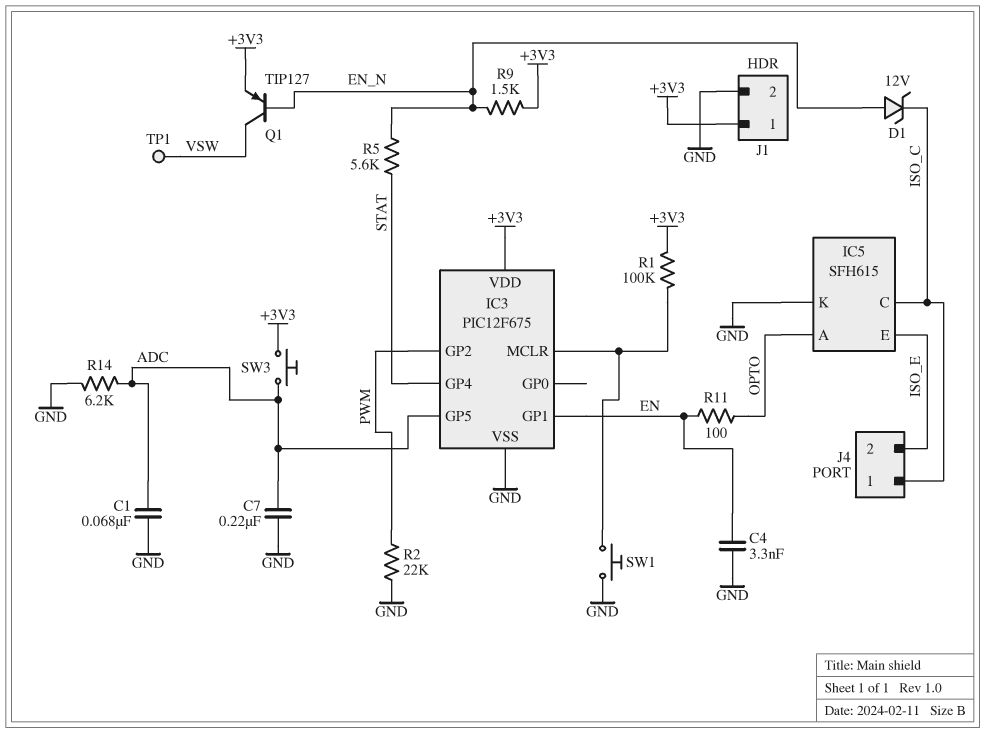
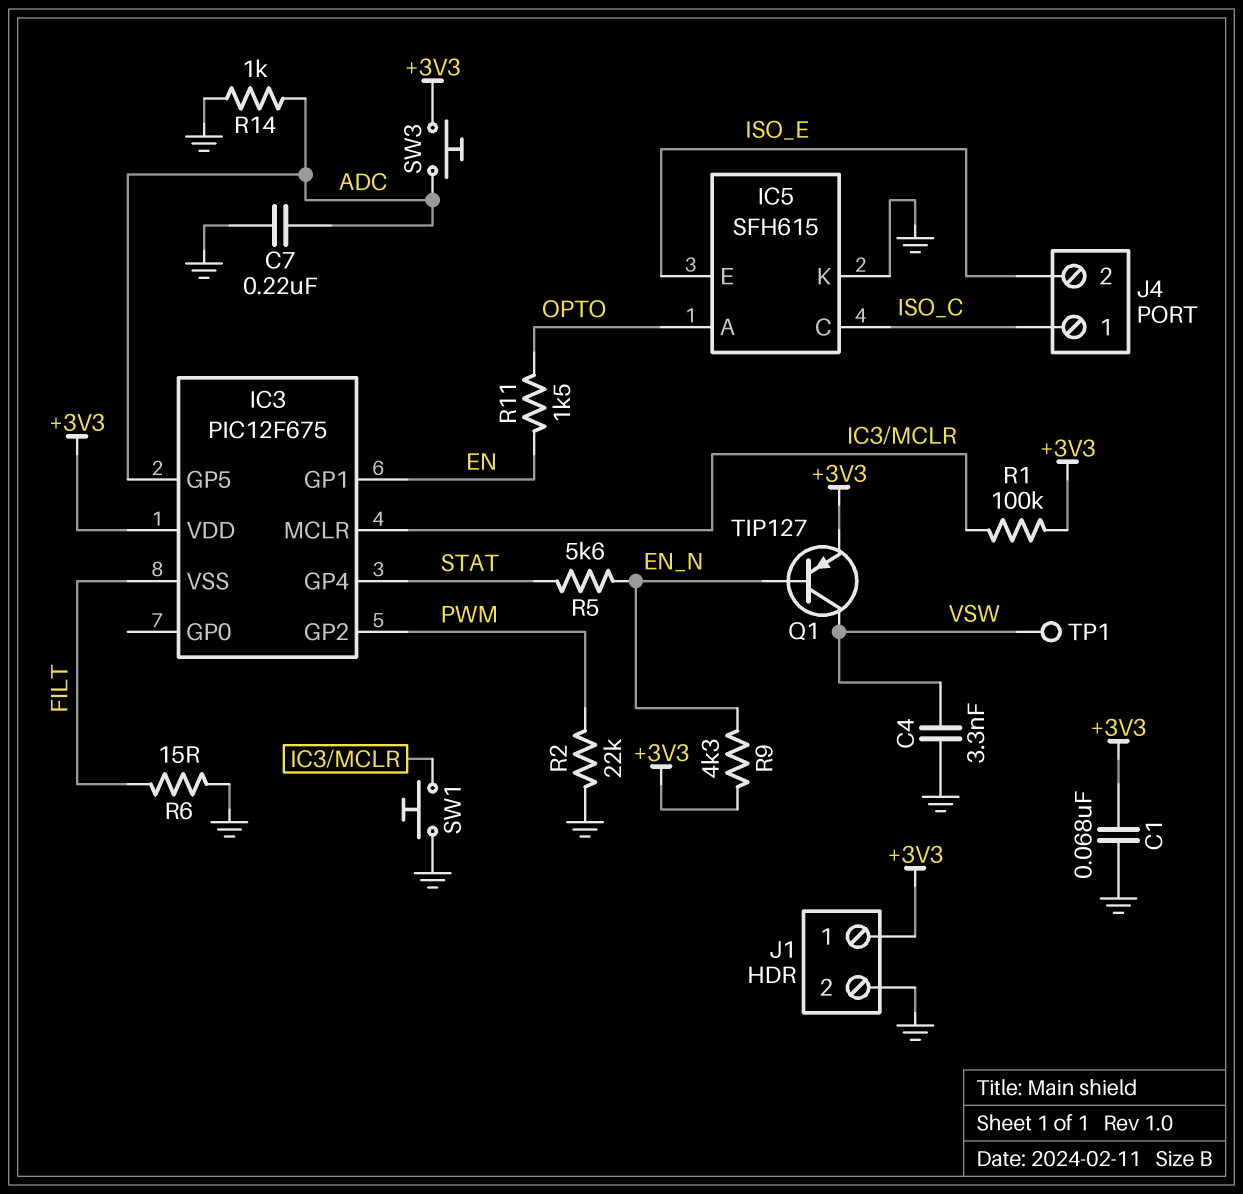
C1: 68nF (ADC, GND) -> 68nF (+3V3, GND)
C4: 3.3nF (EN, GND) -> 3.3nF (GND, VSW)
D1: zener 12V (A EN_N, K ISO_C) -> none
IC3 pin VSS: GND -> FILT
R6: none -> 15 (FILT, GND)
R9: 1.5k (+3V3, EN_N) -> 4.3k (+3V3, EN_N)
R11: 100 (EN, OPTO) -> 1.5k (EN, OPTO)
R14: 6.2k (ADC, GND) -> 1k (ADC, GND)

